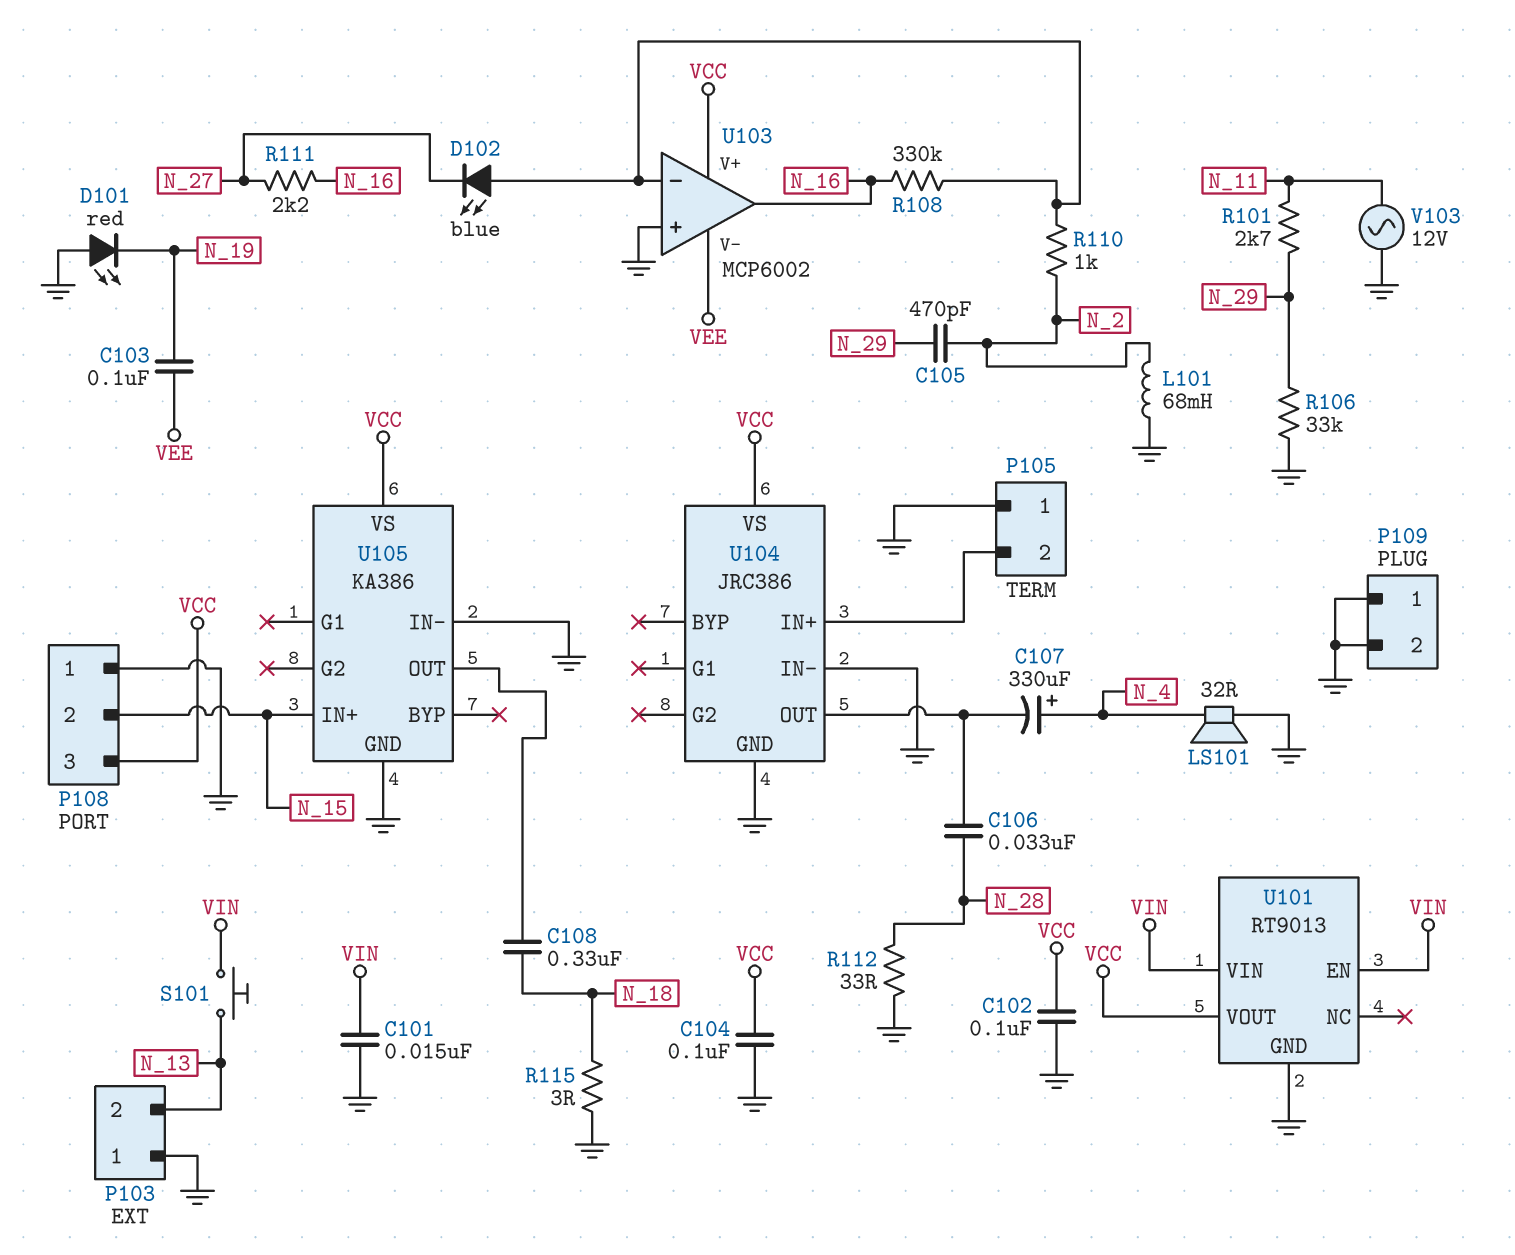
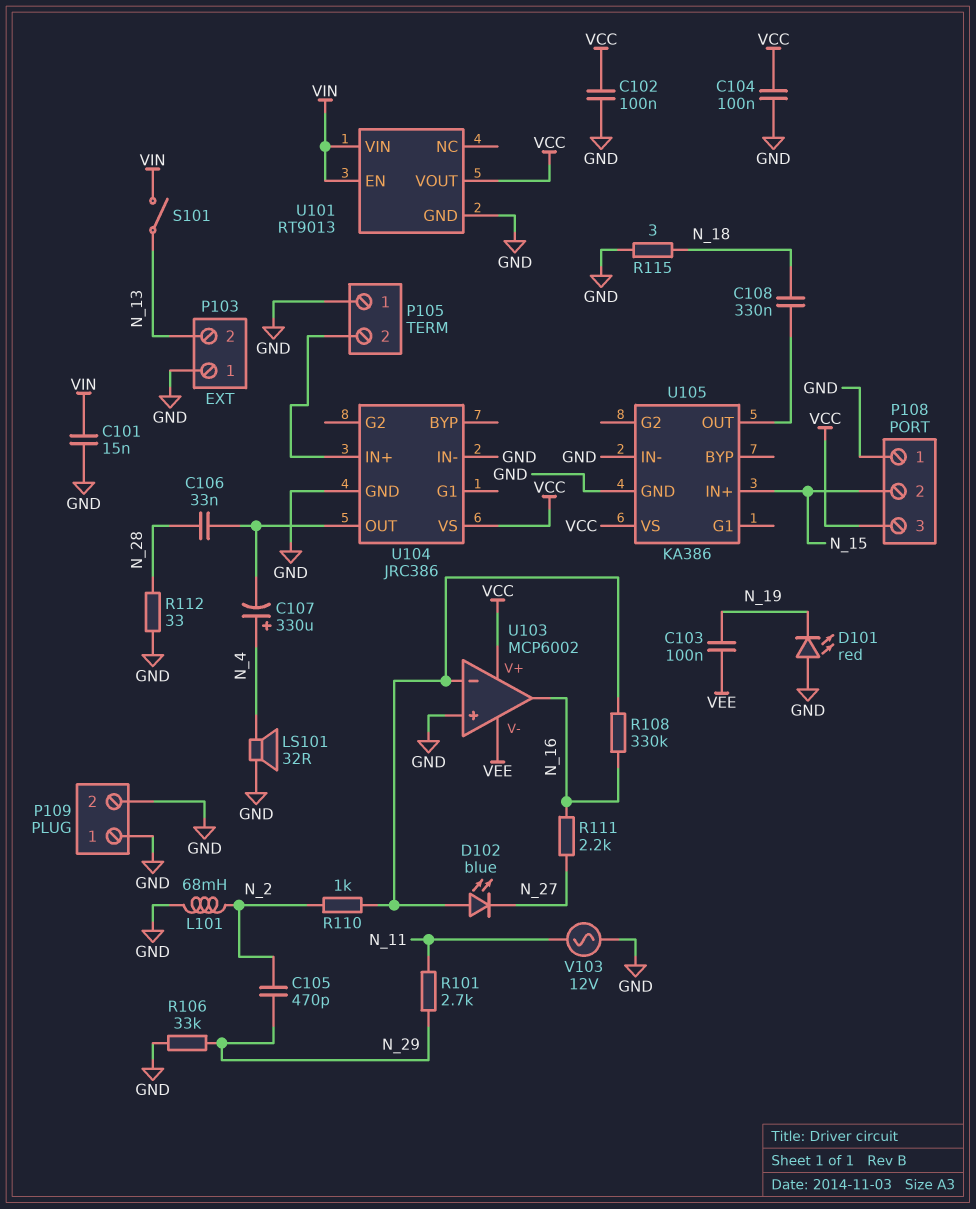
S101: button (N_13, VIN) -> switch (N_13, VIN)

